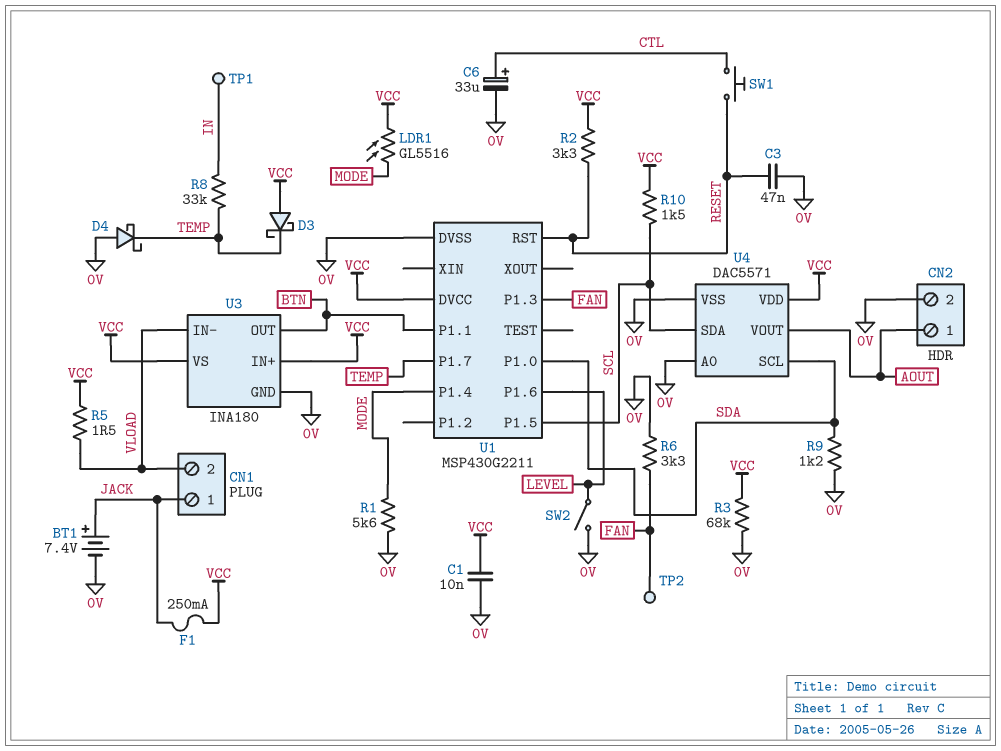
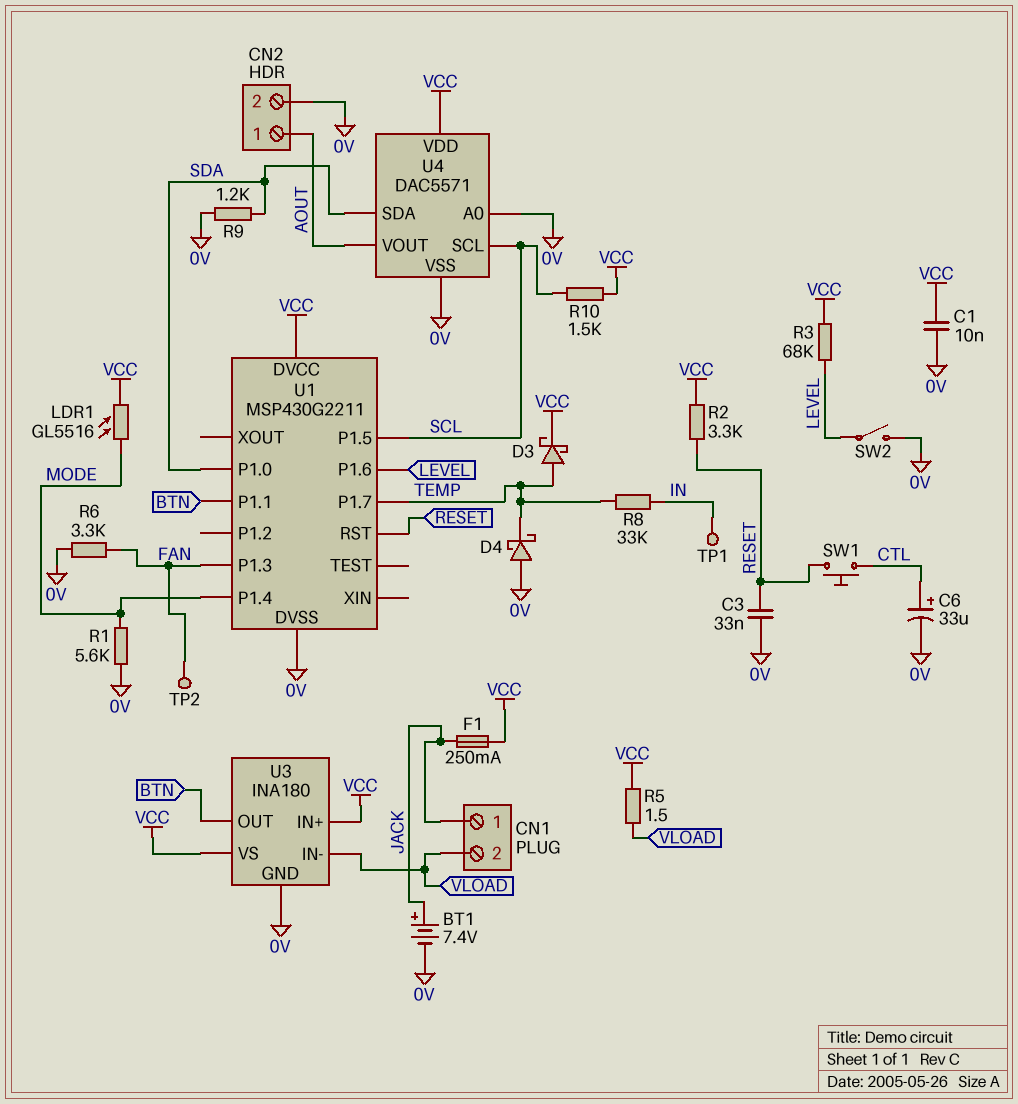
C3: 47nF (0V, RESET) -> 33nF (0V, RESET)
D3: schottky (A VCC, K TEMP) -> schottky (A TEMP, K VCC)
R3: 68k (0V, VCC) -> 68k (LEVEL, VCC)
U4 pin SCL: SDA -> SCL
U4 pin SDA: SCL -> SDA

